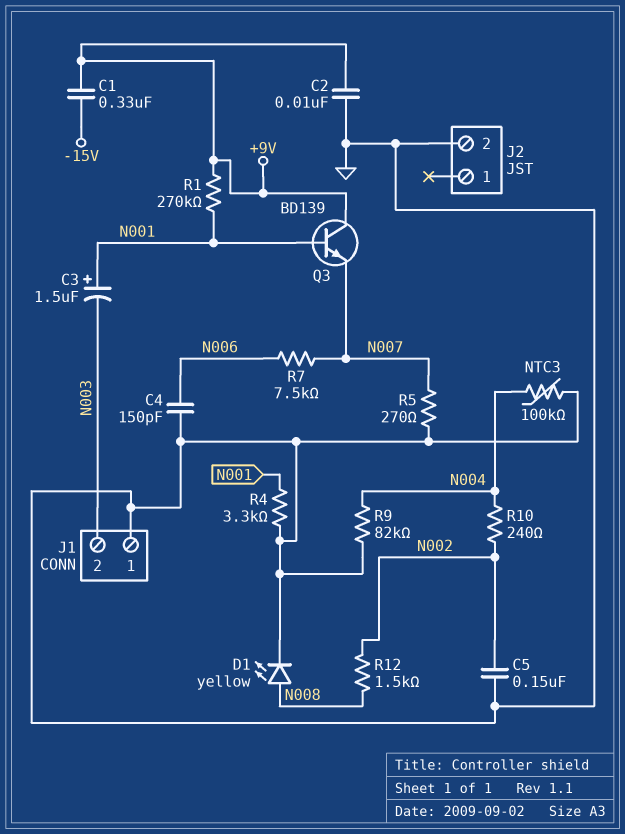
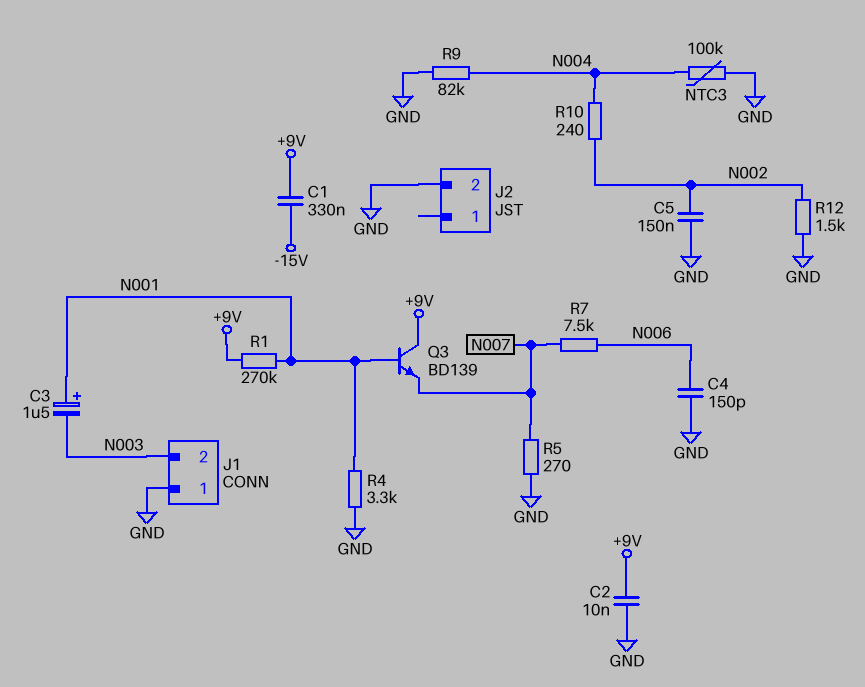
D1: LED yellow (A N008, K GND) -> none
R12: 1.5k (N002, N008) -> 1.5k (GND, N002)

